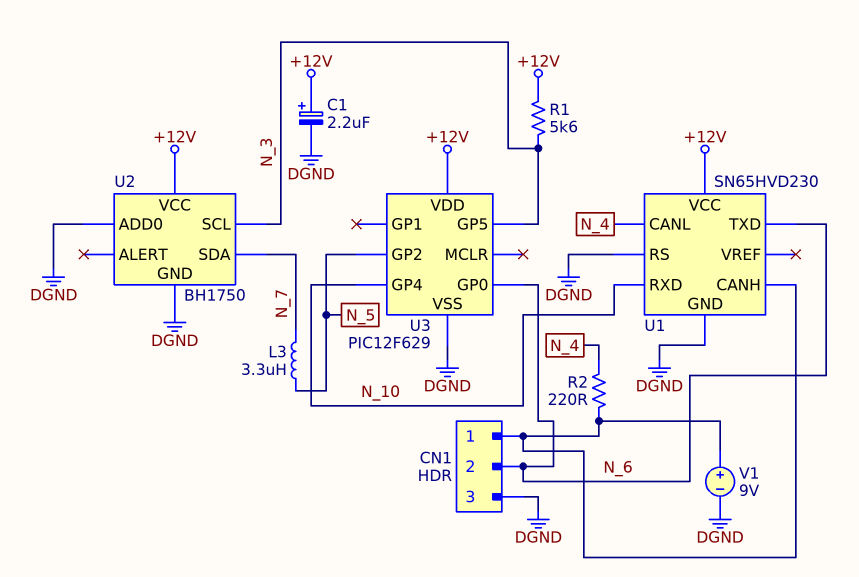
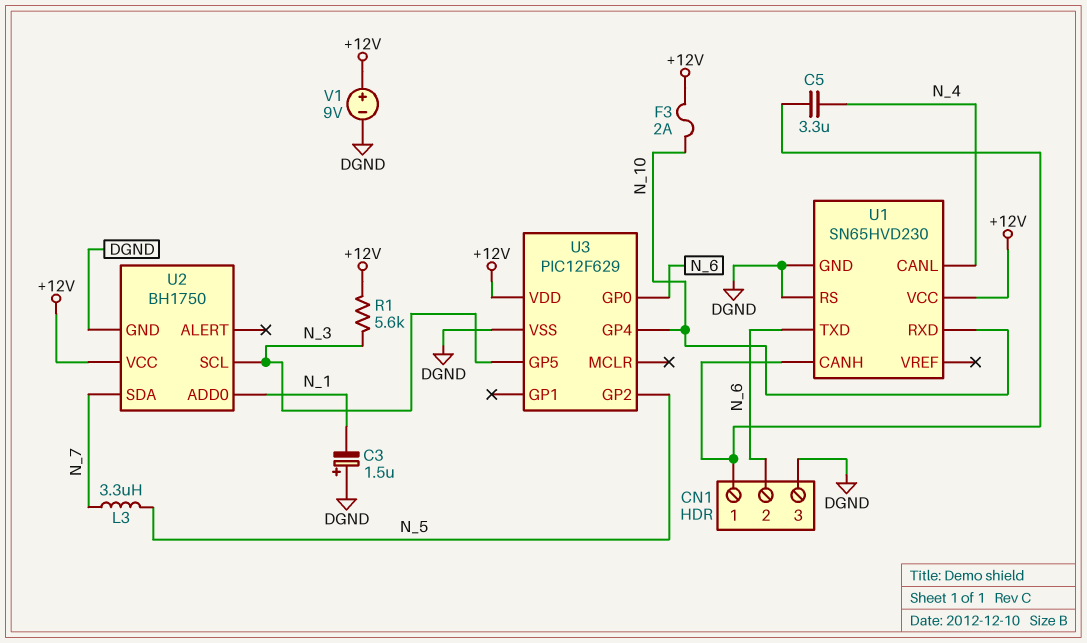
C1: 2.2uF (plus +12V, minus DGND) -> none
C3: none -> 1.5uF (plus DGND, minus N_1)
C5: none -> 3.3uF (CN1/1, N_4)
F3: none -> 2A (+12V, N_10)
R2: 220 (CN1/1, N_4) -> none
U2 pin ADD0: DGND -> N_1
V1: 9V (plus CN1/1, minus DGND) -> 9V (plus +12V, minus DGND)

